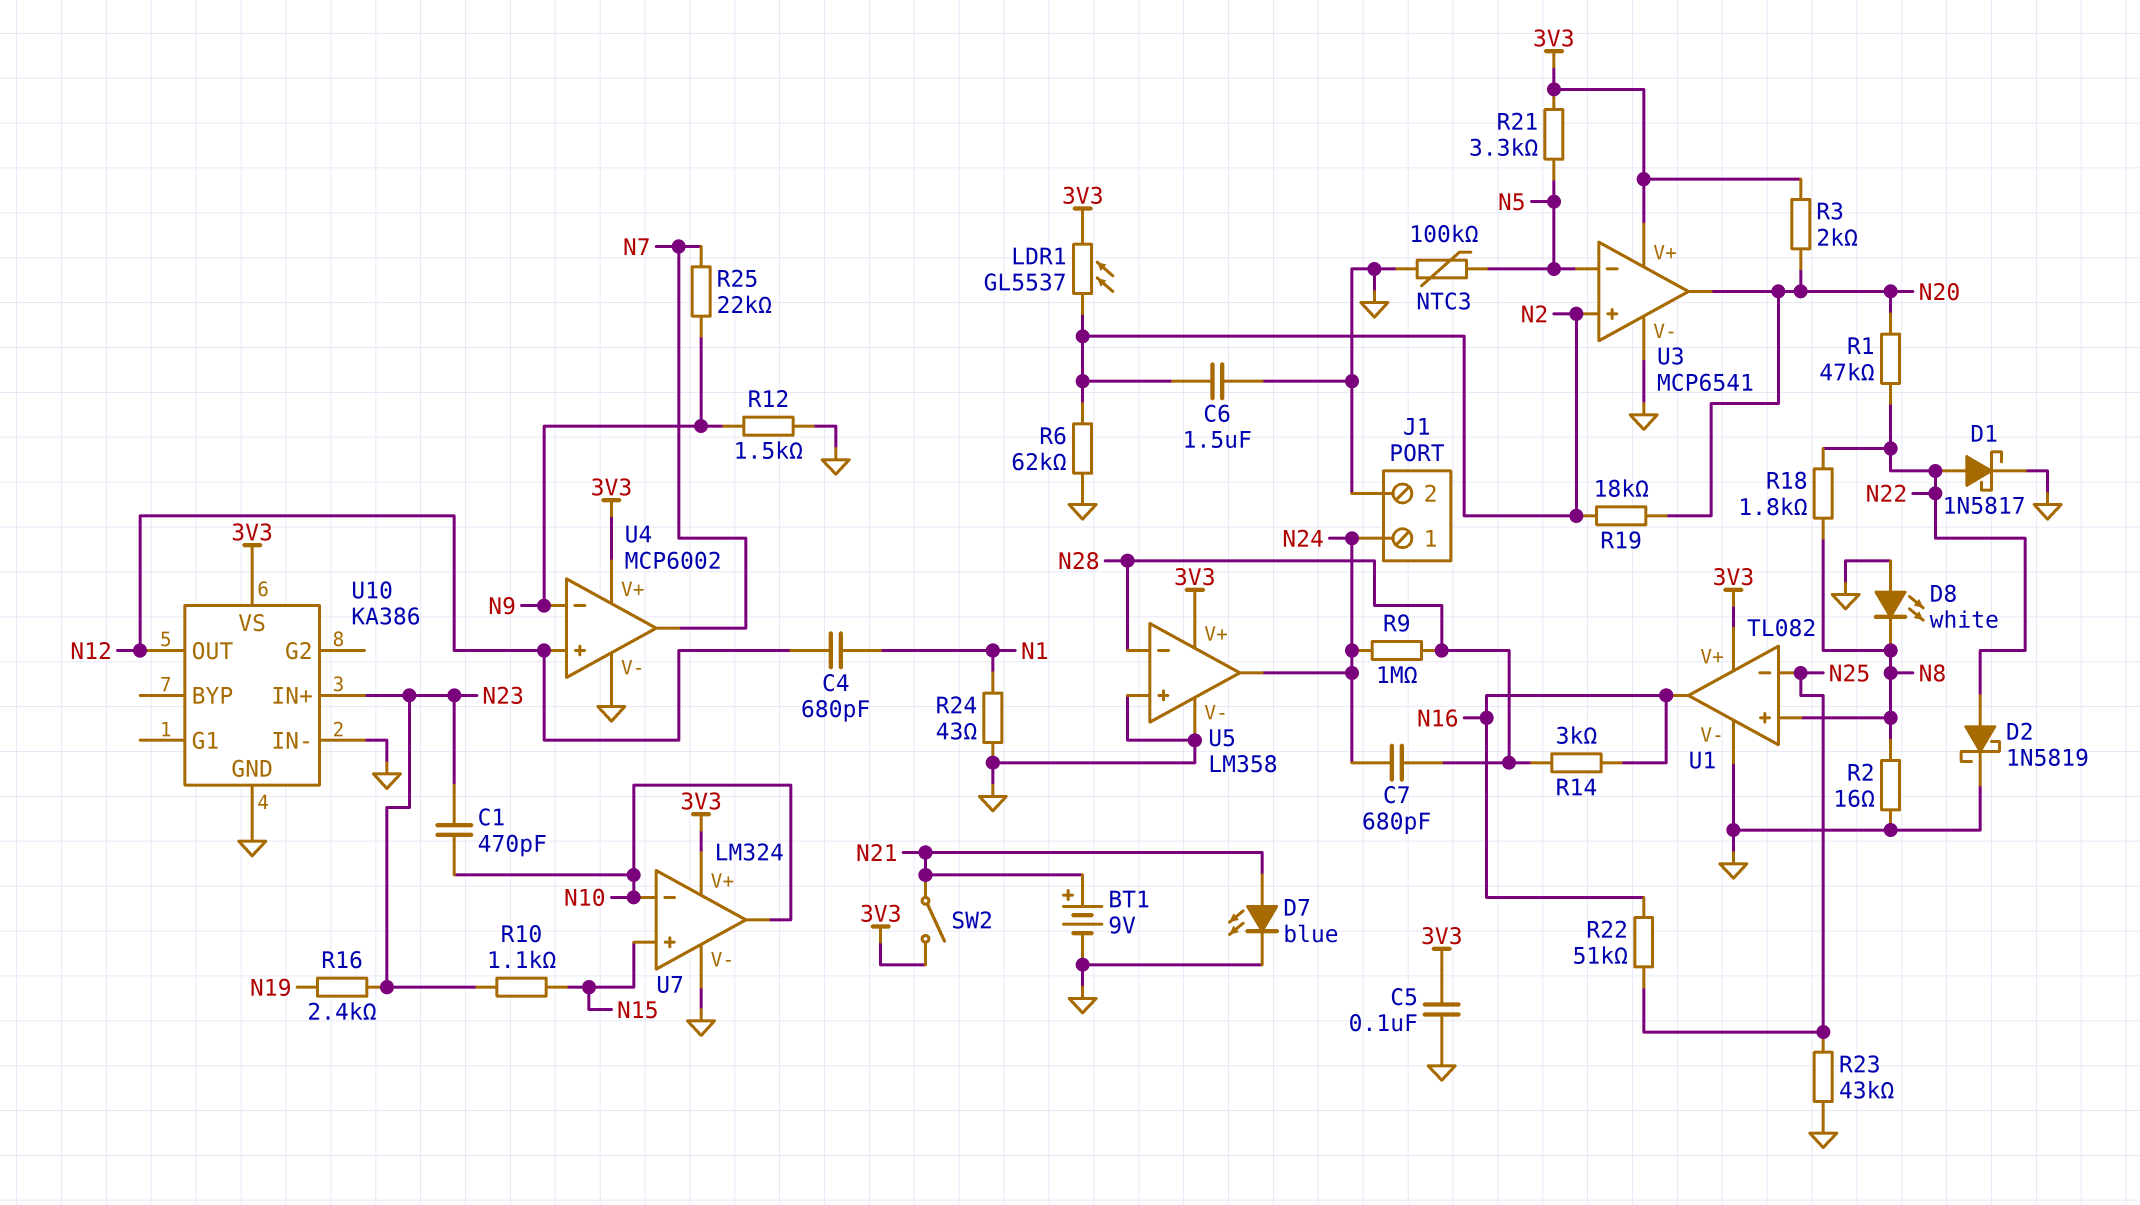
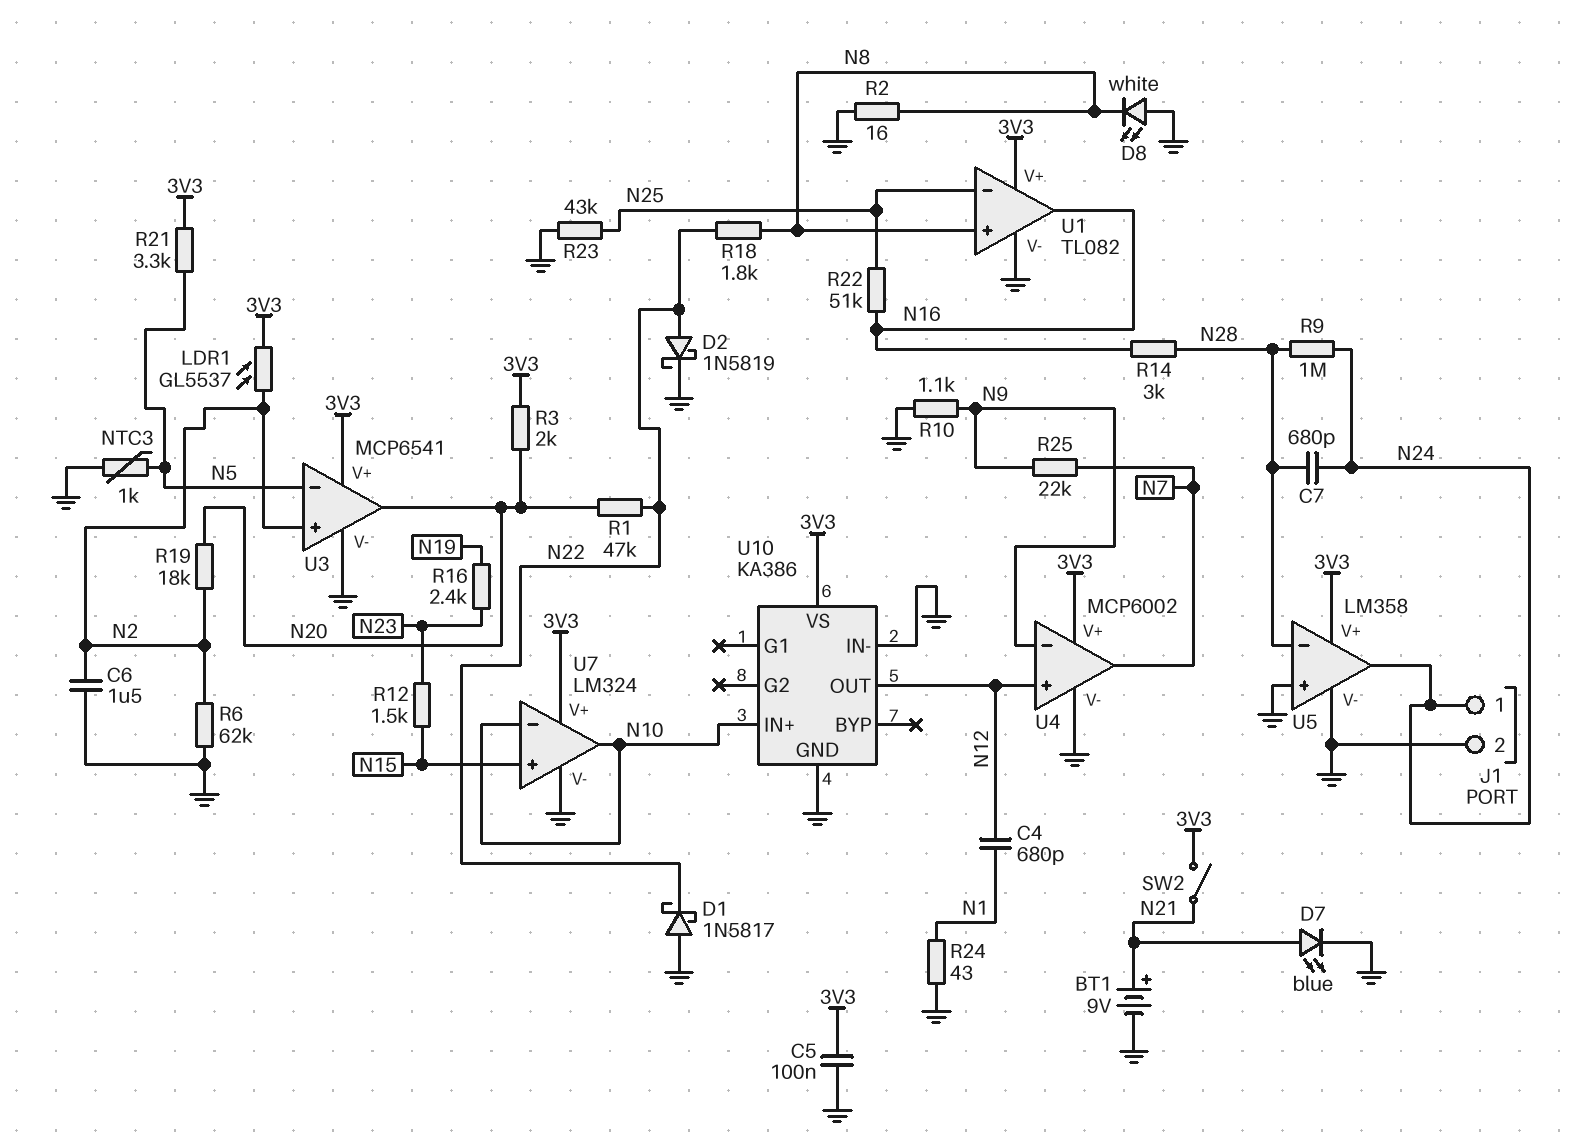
C1: 470pF (N10, N23) -> none
D1: schottky 1N5817 (A N22, K GND) -> schottky 1N5817 (A GND, K N22)
NTC3: 100k (GND, N5) -> 1k (GND, N5)
R10: 1.1k (N15, N23) -> 1.1k (GND, N9)
R12: 1.5k (GND, N9) -> 1.5k (N15, N23)
U10 pin IN+: N23 -> N10

